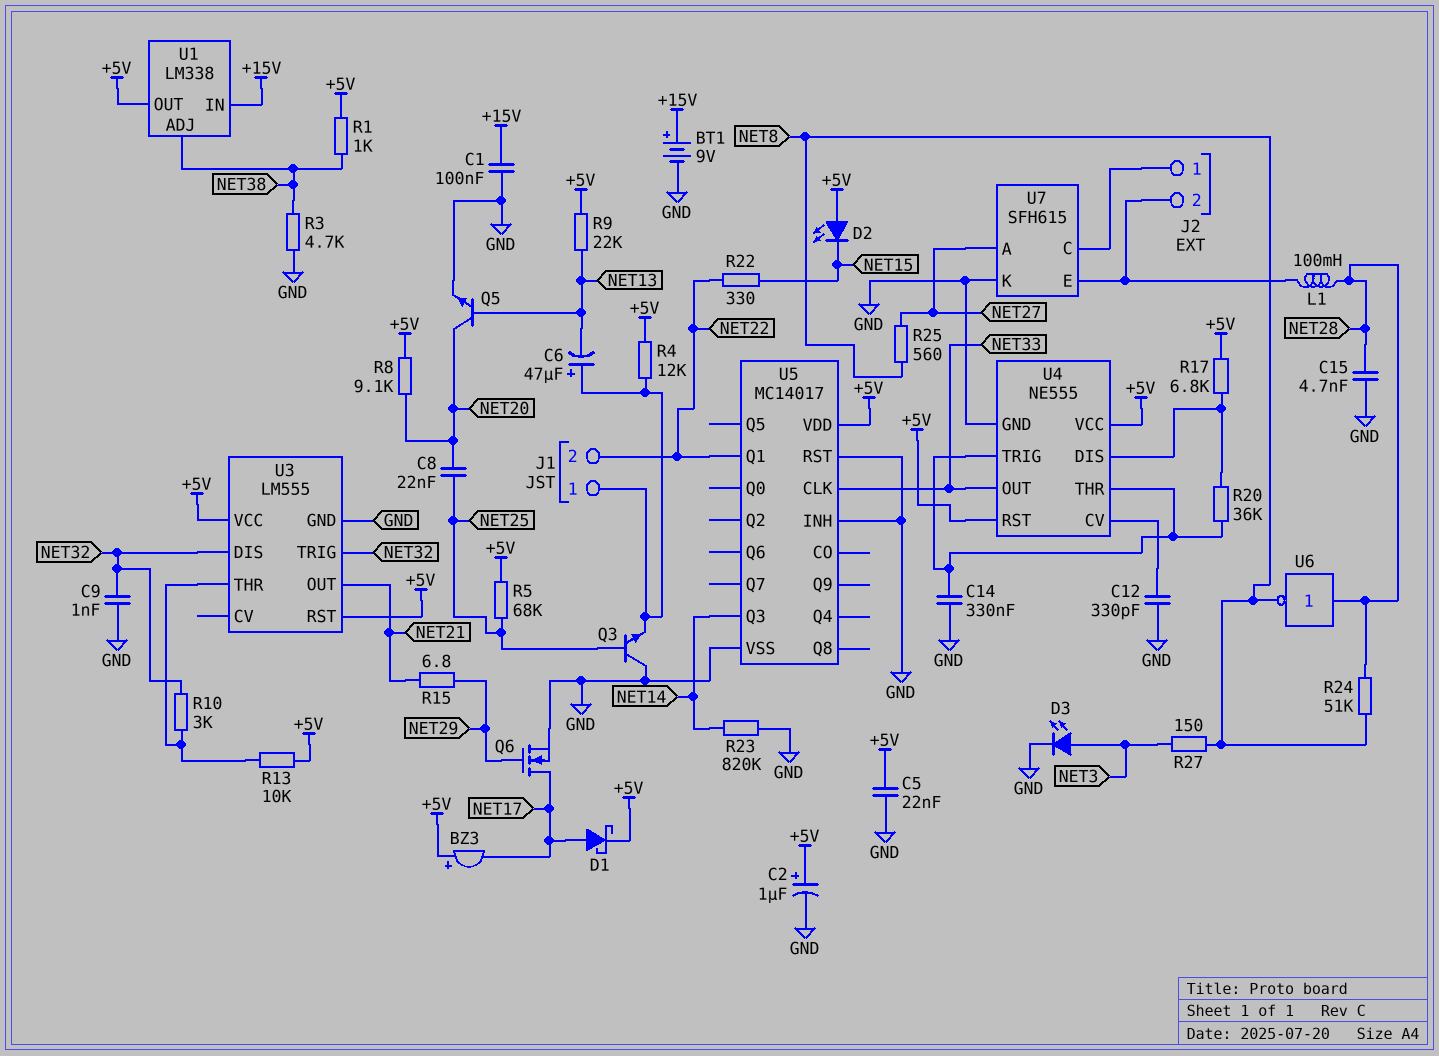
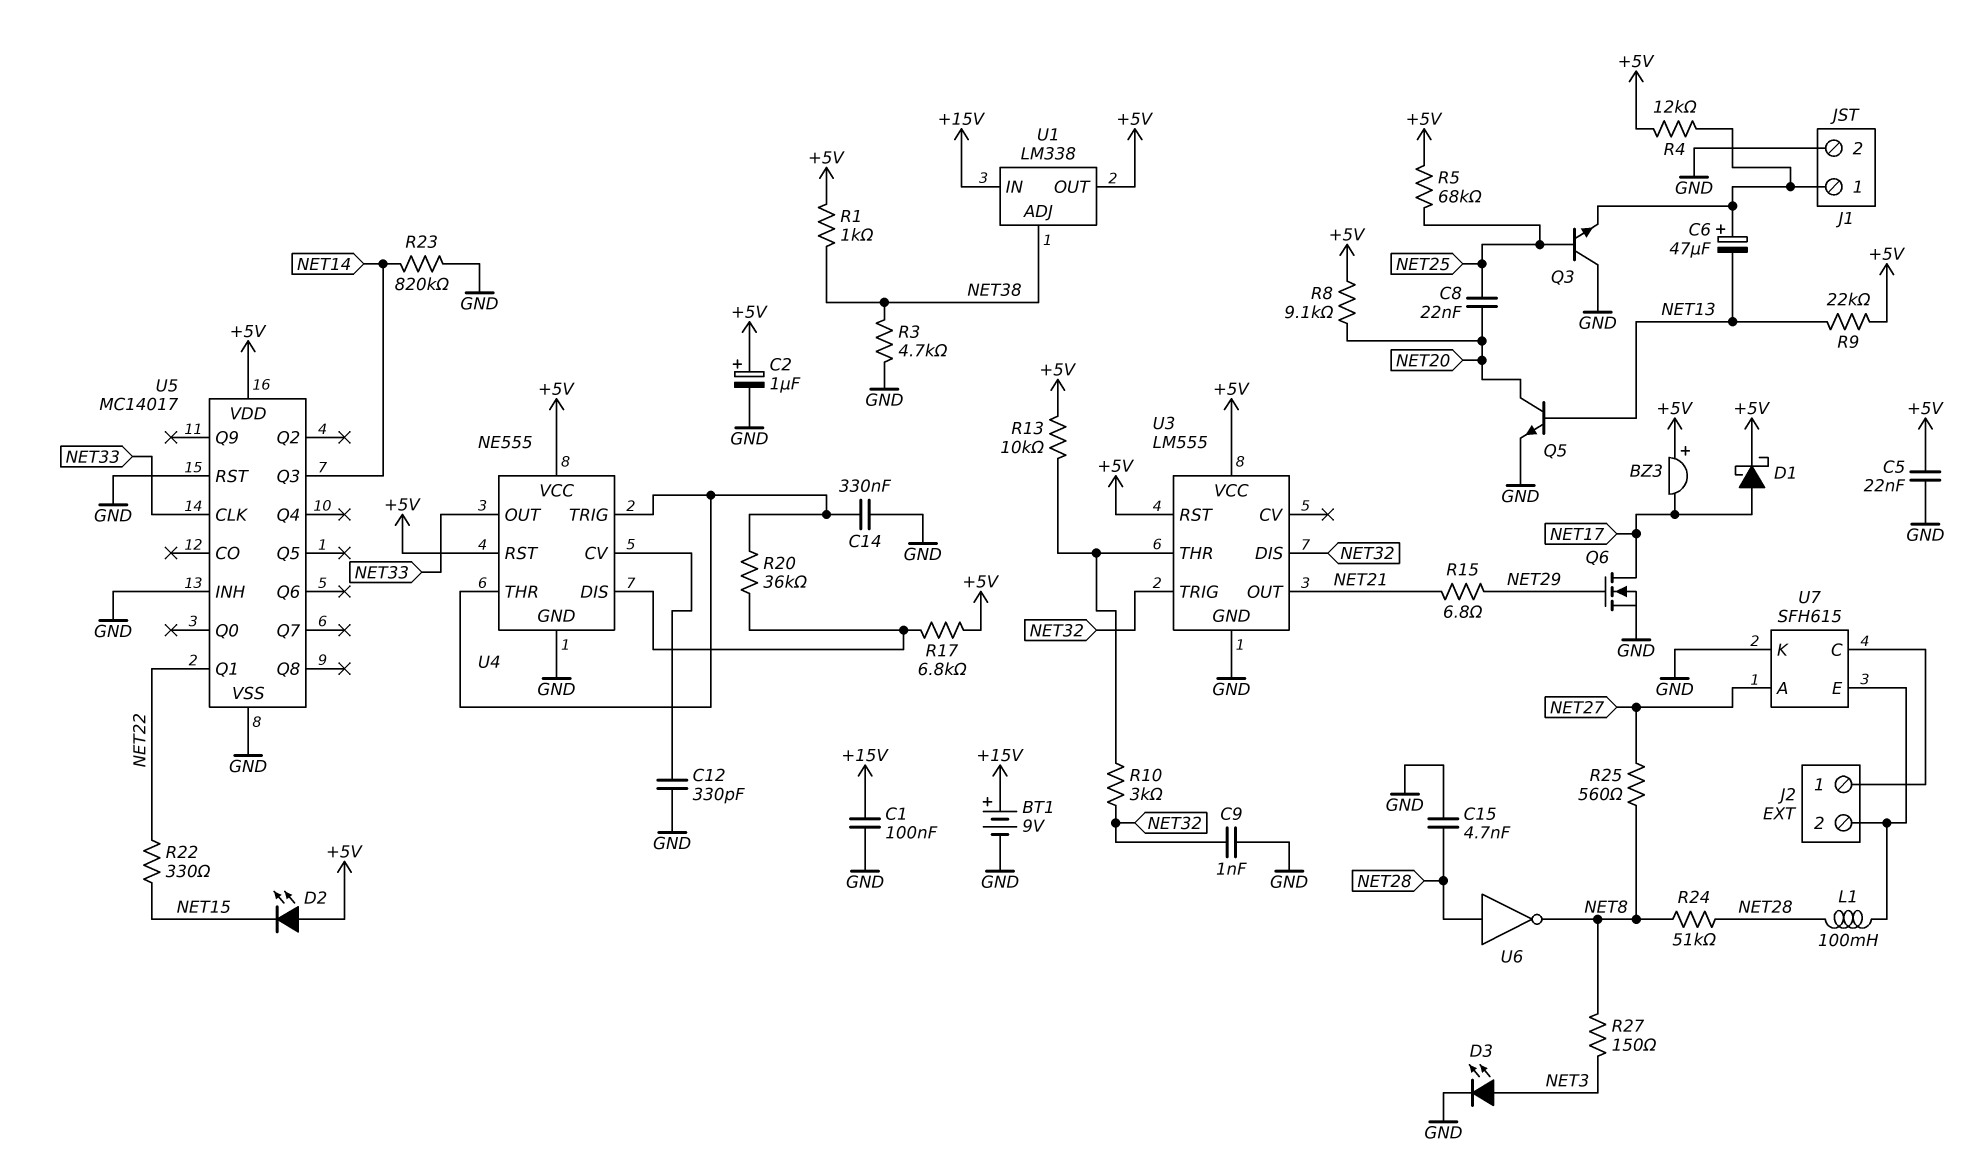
J1 pin 2: NET22 -> GND

